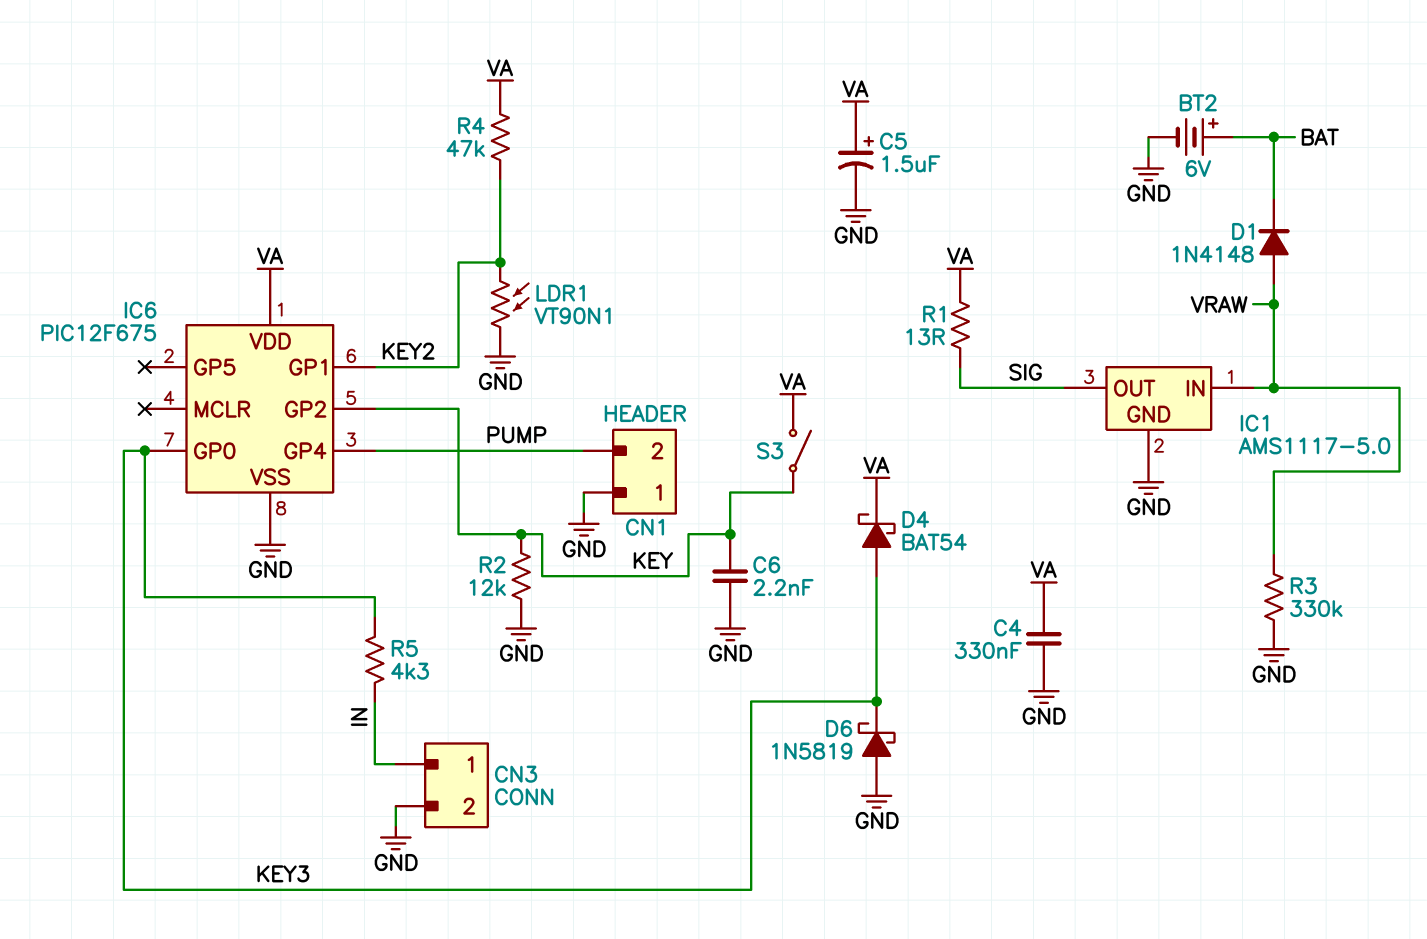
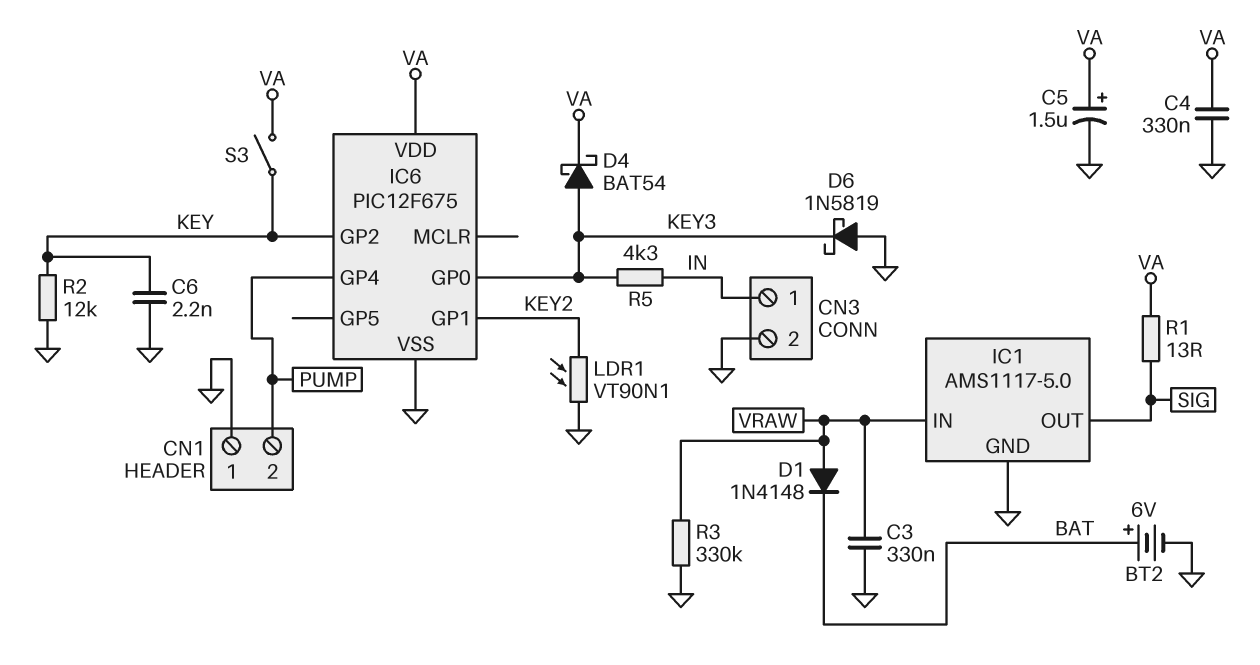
C3: none -> 330nF (GND, VRAW)
R4: 47k (KEY2, VA) -> none

